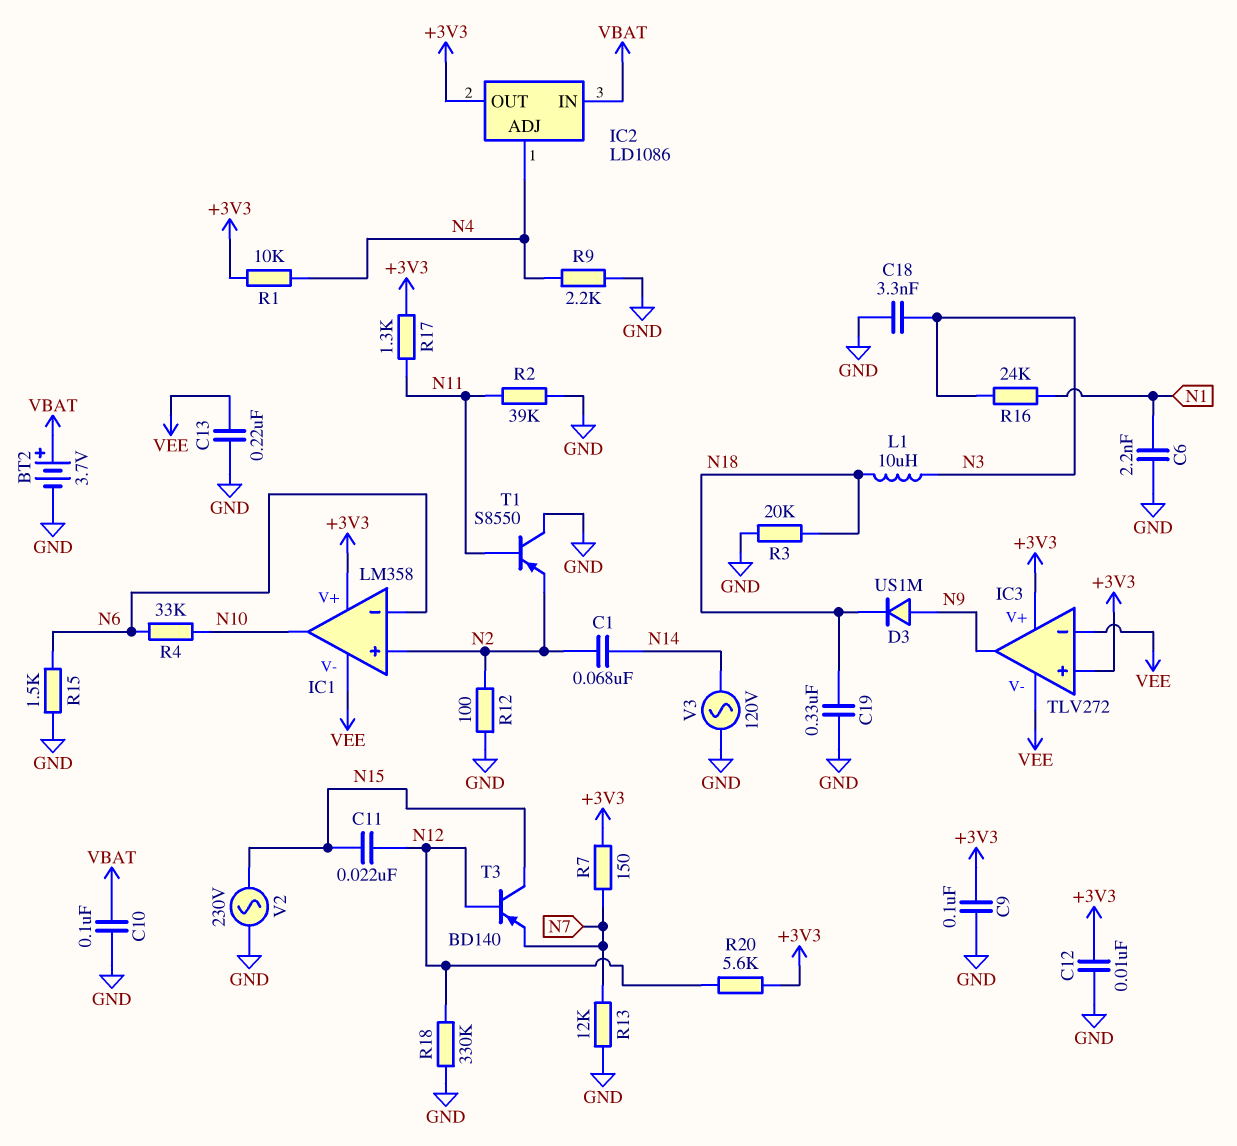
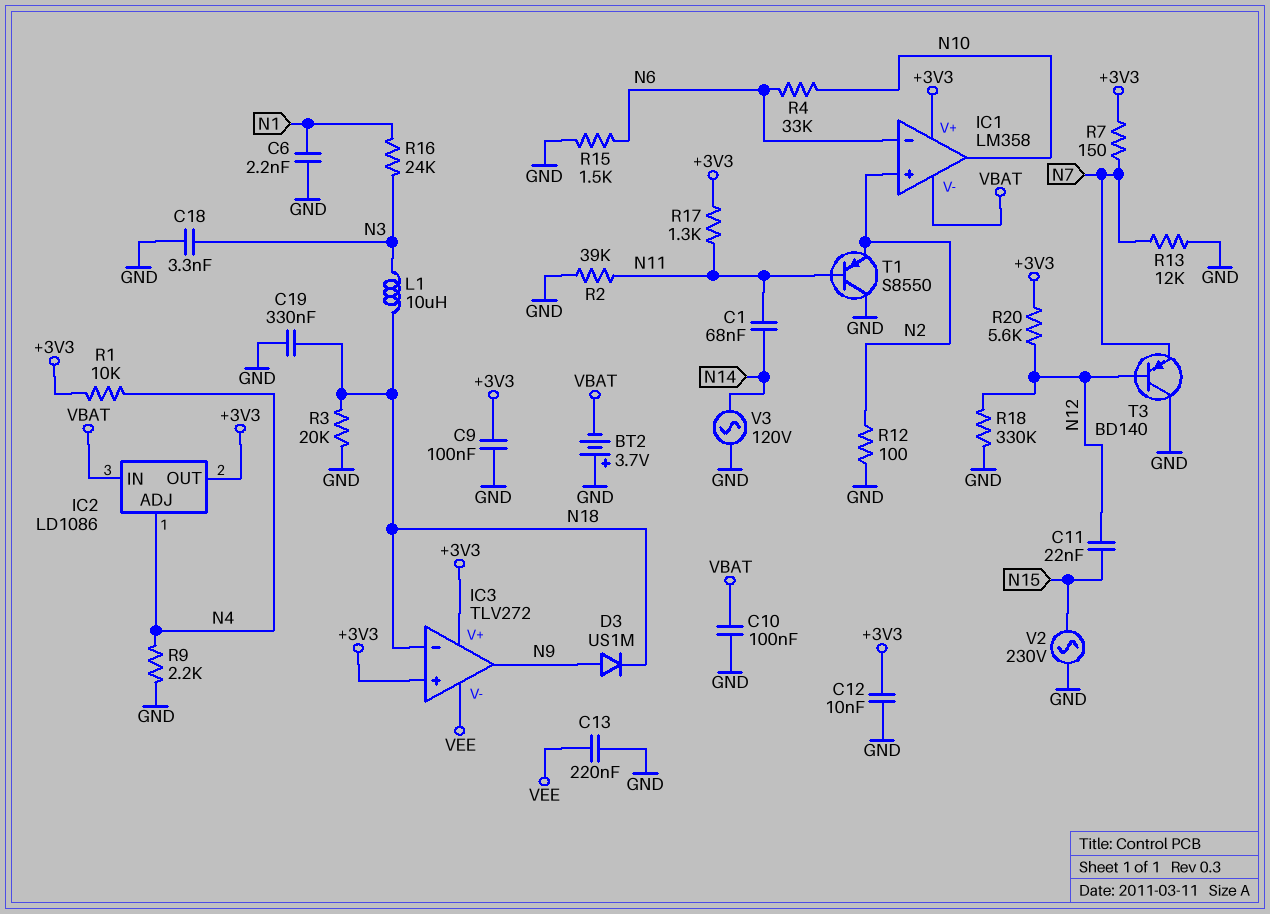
BT2: 3.7V (plus VBAT, minus GND) -> 3.7V (plus GND, minus VBAT)
C1: 68nF (N2, N14) -> 68nF (N11, N14)
IC1 pin V-: VEE -> VBAT
IC3 pin in-: VEE -> N18
T3: PNP BD140 (B N12, C N15, E N7) -> PNP BD140 (B N12, C GND, E N7)

